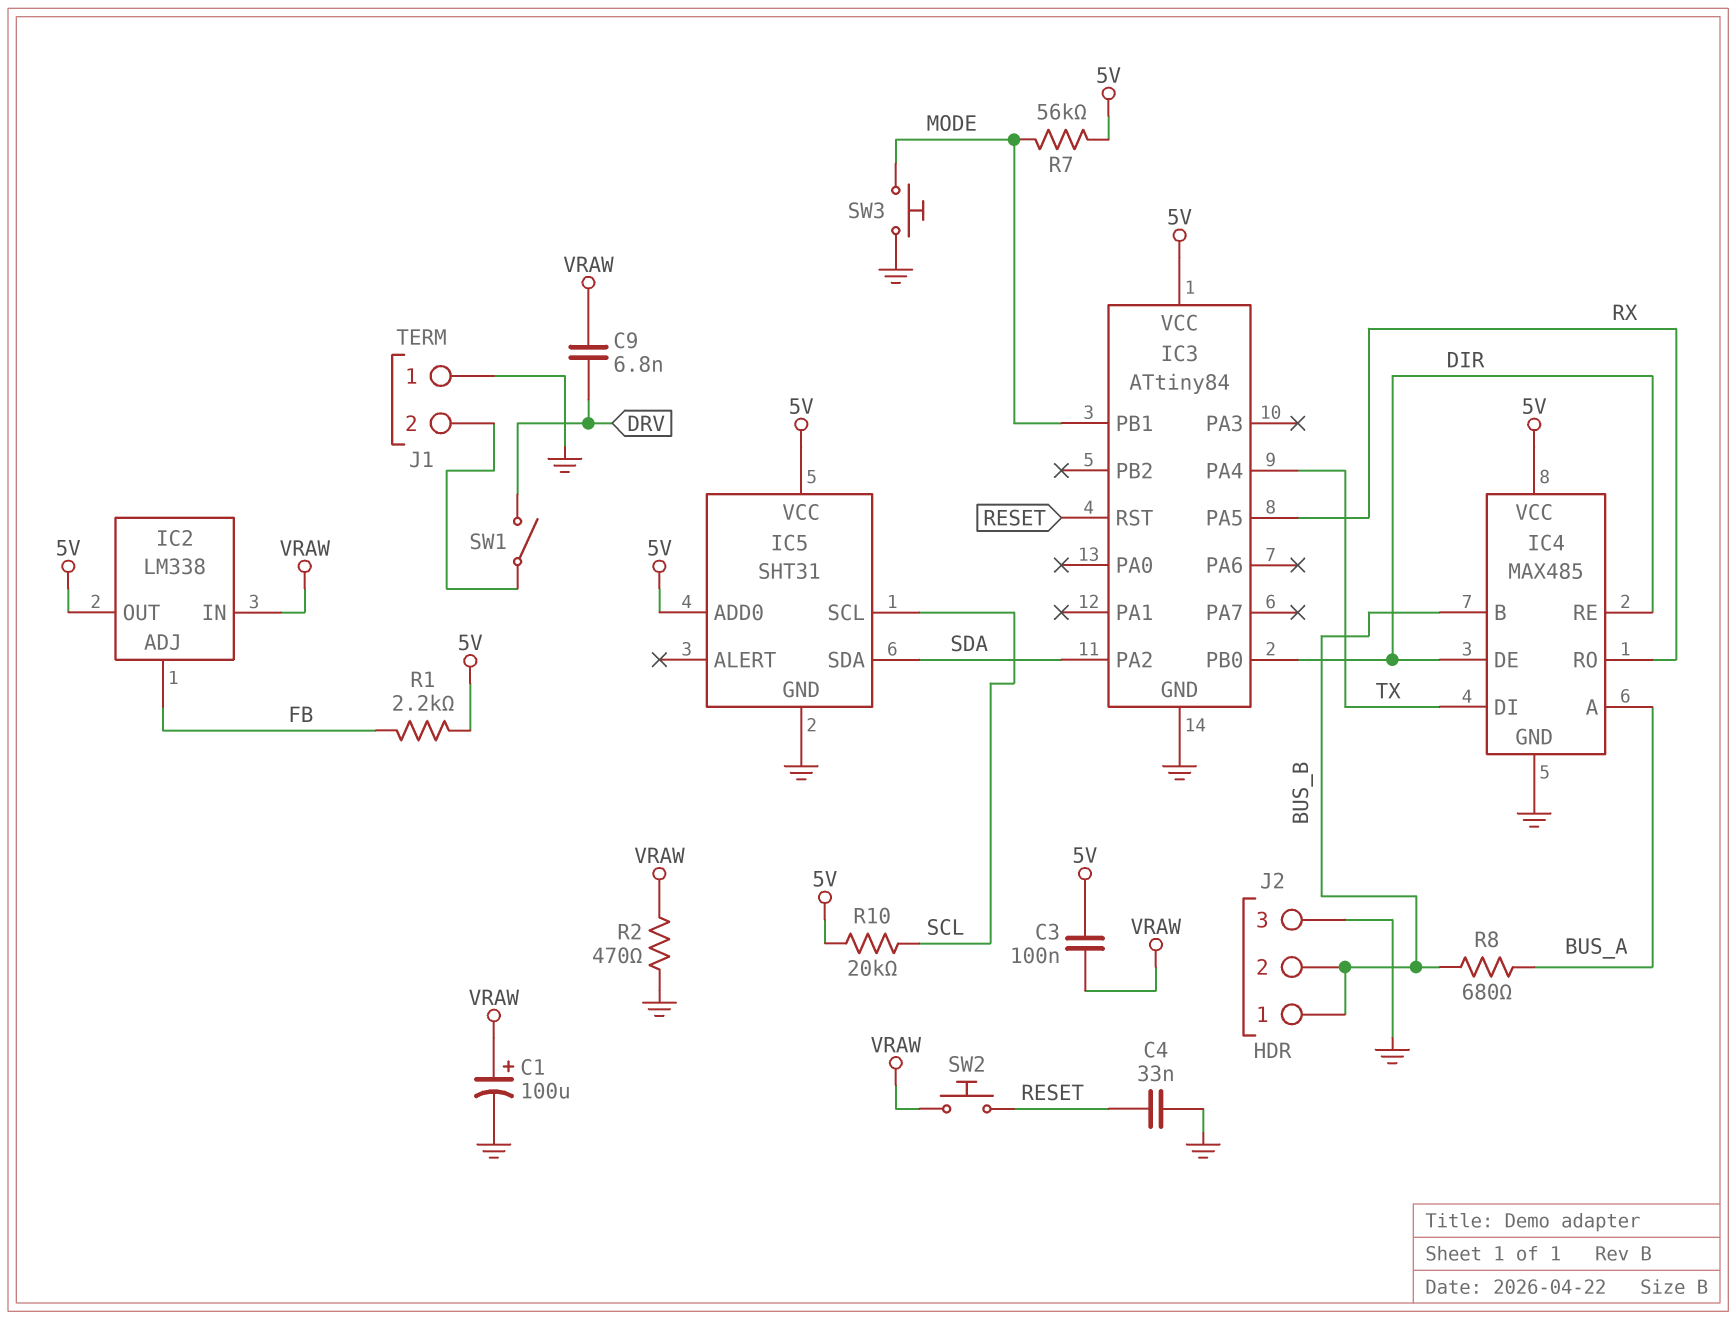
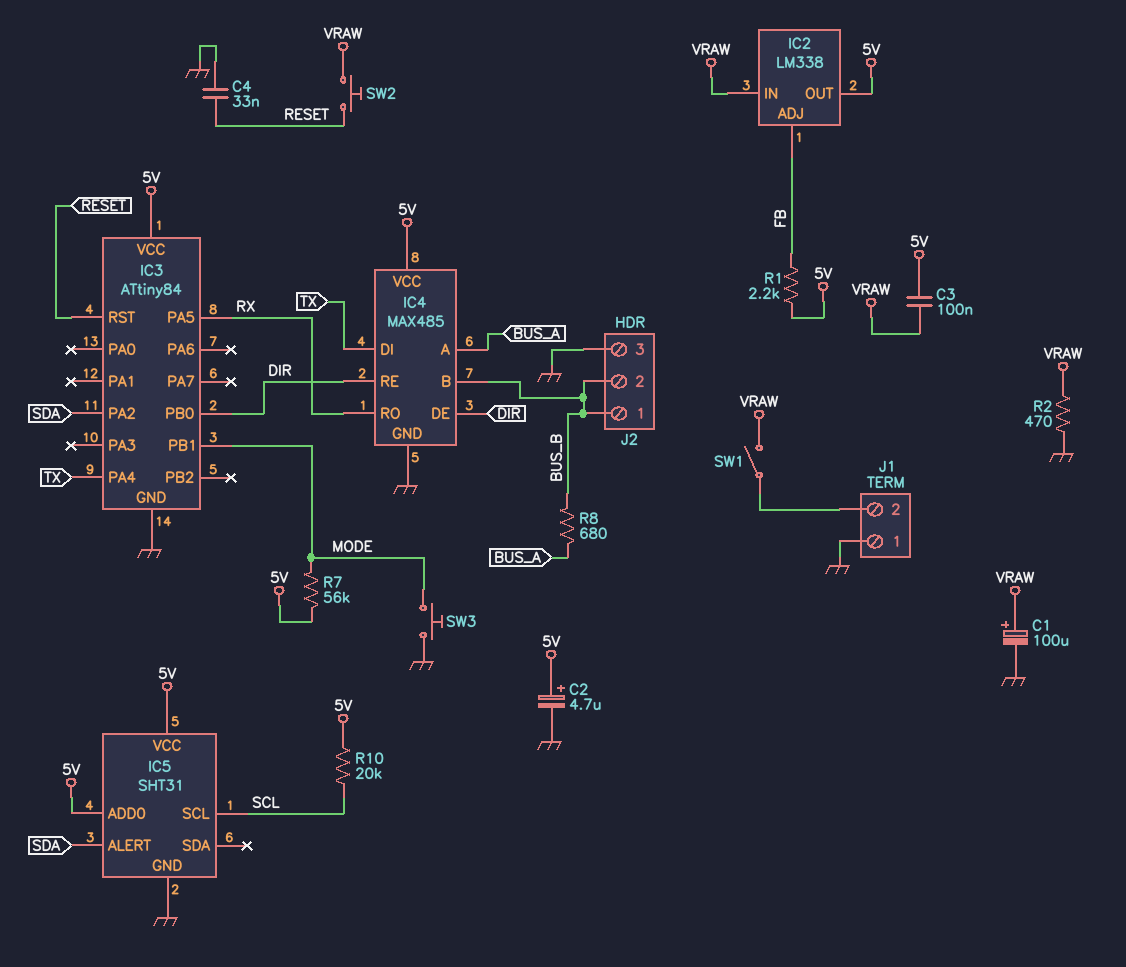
C2: none -> 4.7uF (plus 5V, minus GND)
C9: 6.8nF (DRV, VRAW) -> none
IC5 pin ALERT: none -> SDA
IC5 pin SDA: SDA -> none
SW1: switch (DRV, J1/2) -> switch (J1/2, VRAW)

